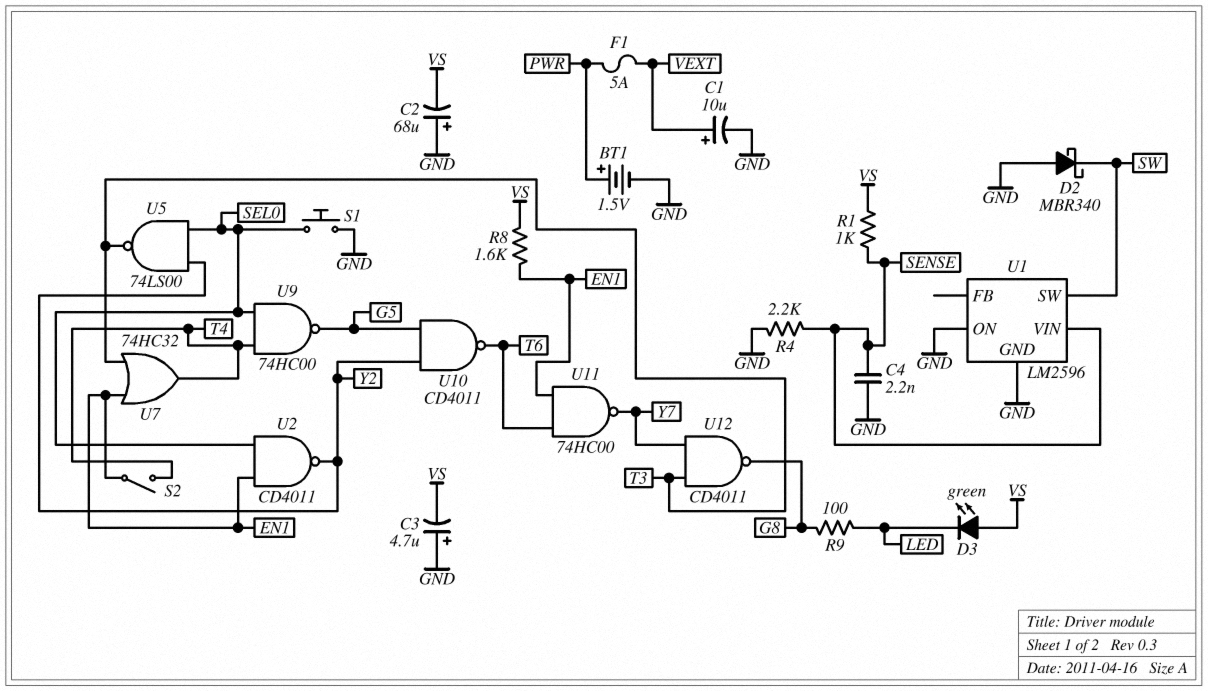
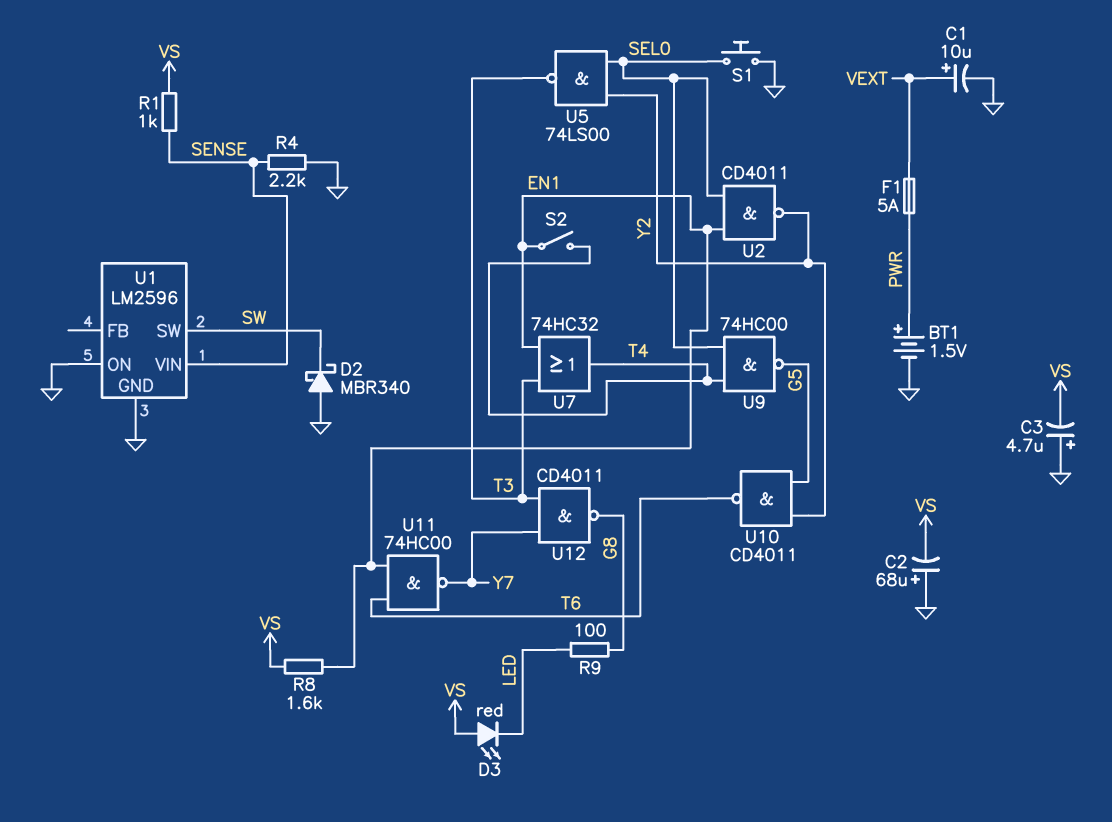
C4: 2.2nF (GND, SENSE) -> none
D3: LED green (A VS, K LED) -> LED red (A VS, K LED)

